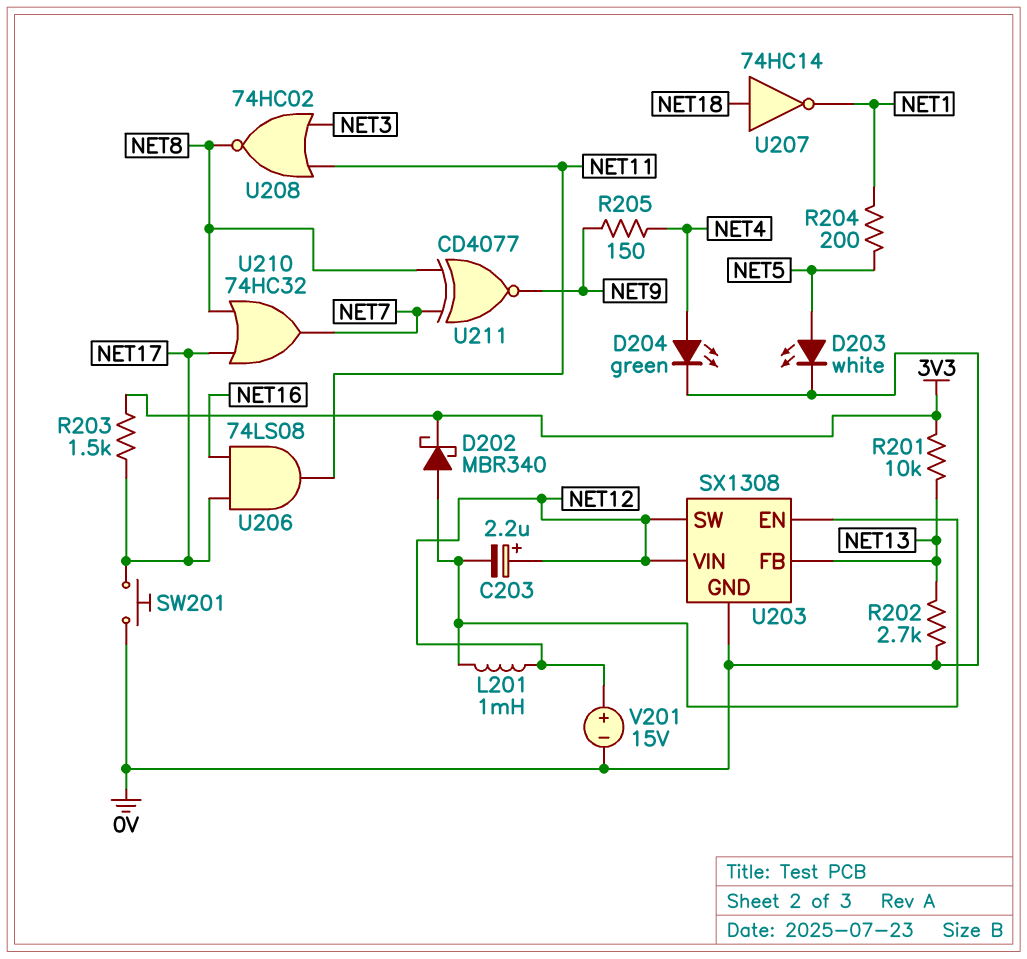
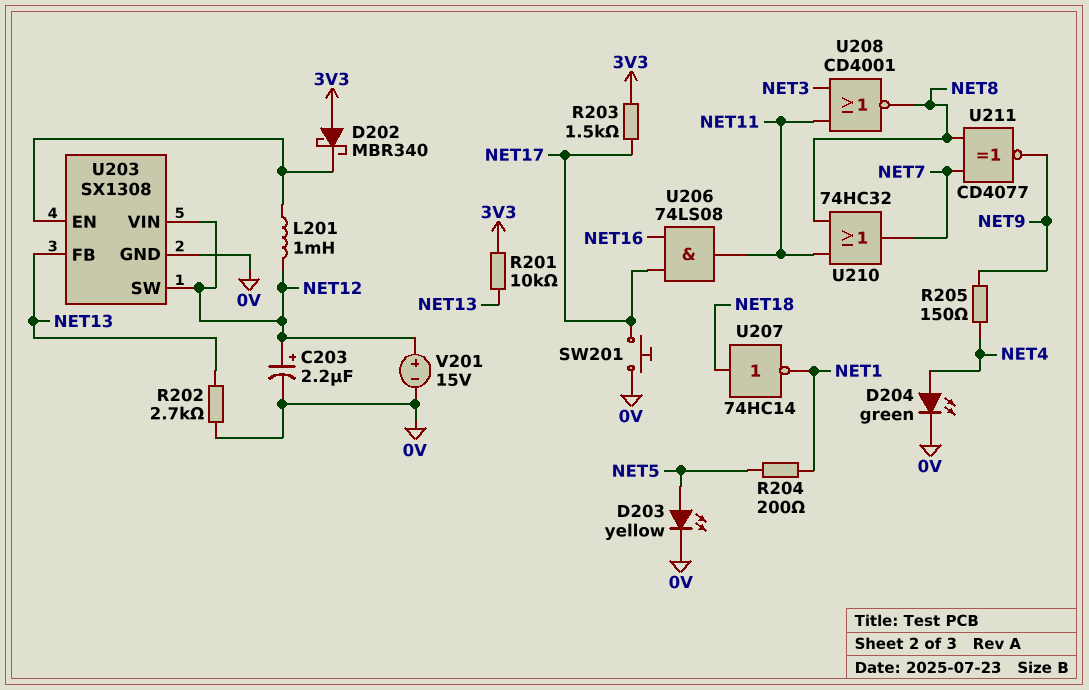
C203: 2.2uF (plus NET12, minus U203/EN) -> 2.2uF (plus NET12, minus 0V)
D202: schottky MBR340 (A U203/EN, K 3V3) -> schottky MBR340 (A 3V3, K U203/EN)
D203: LED white (A NET5, K 0V) -> LED yellow (A NET5, K 0V)
U208: NOR 74HC02 (in NET3, in NET11, out NET8) -> NOR CD4001 (in NET3, in NET11, out NET8)
U210: OR 74HC32 (in NET8, in NET17, out NET7) -> OR 74HC32 (in NET8, in NET11, out NET7)

